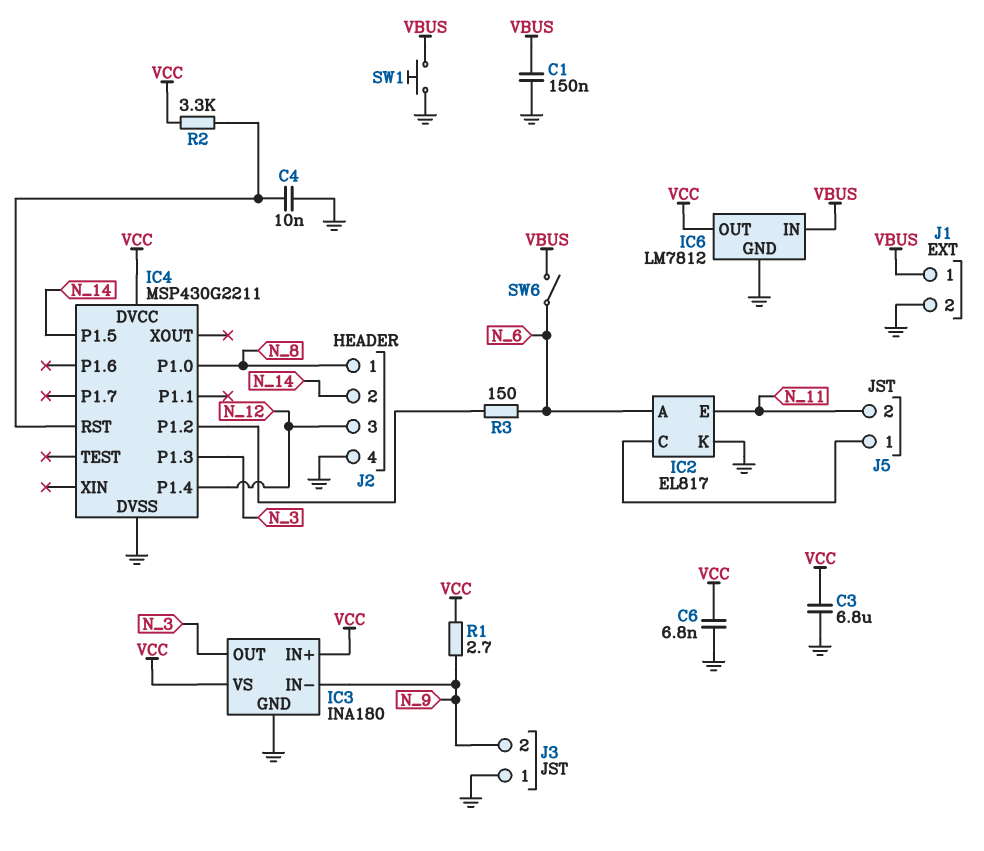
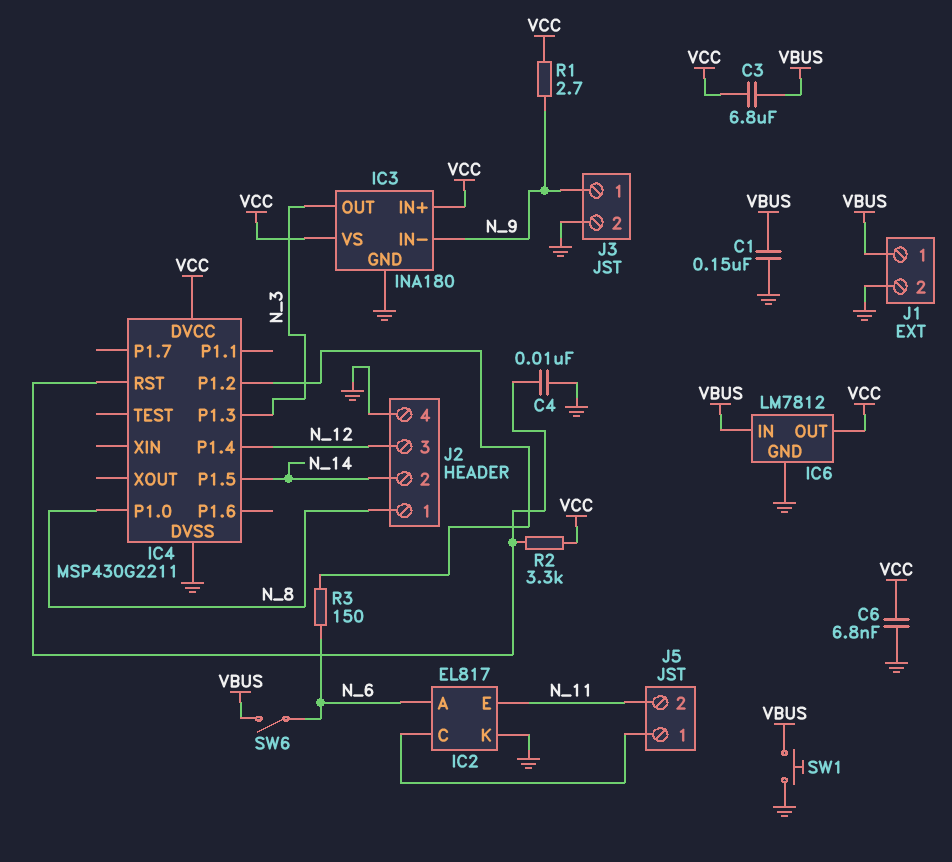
C3: 6.8uF (GND, VCC) -> 6.8uF (VBUS, VCC)
J3 pin 1: GND -> N_9
J3 pin 2: N_9 -> GND

